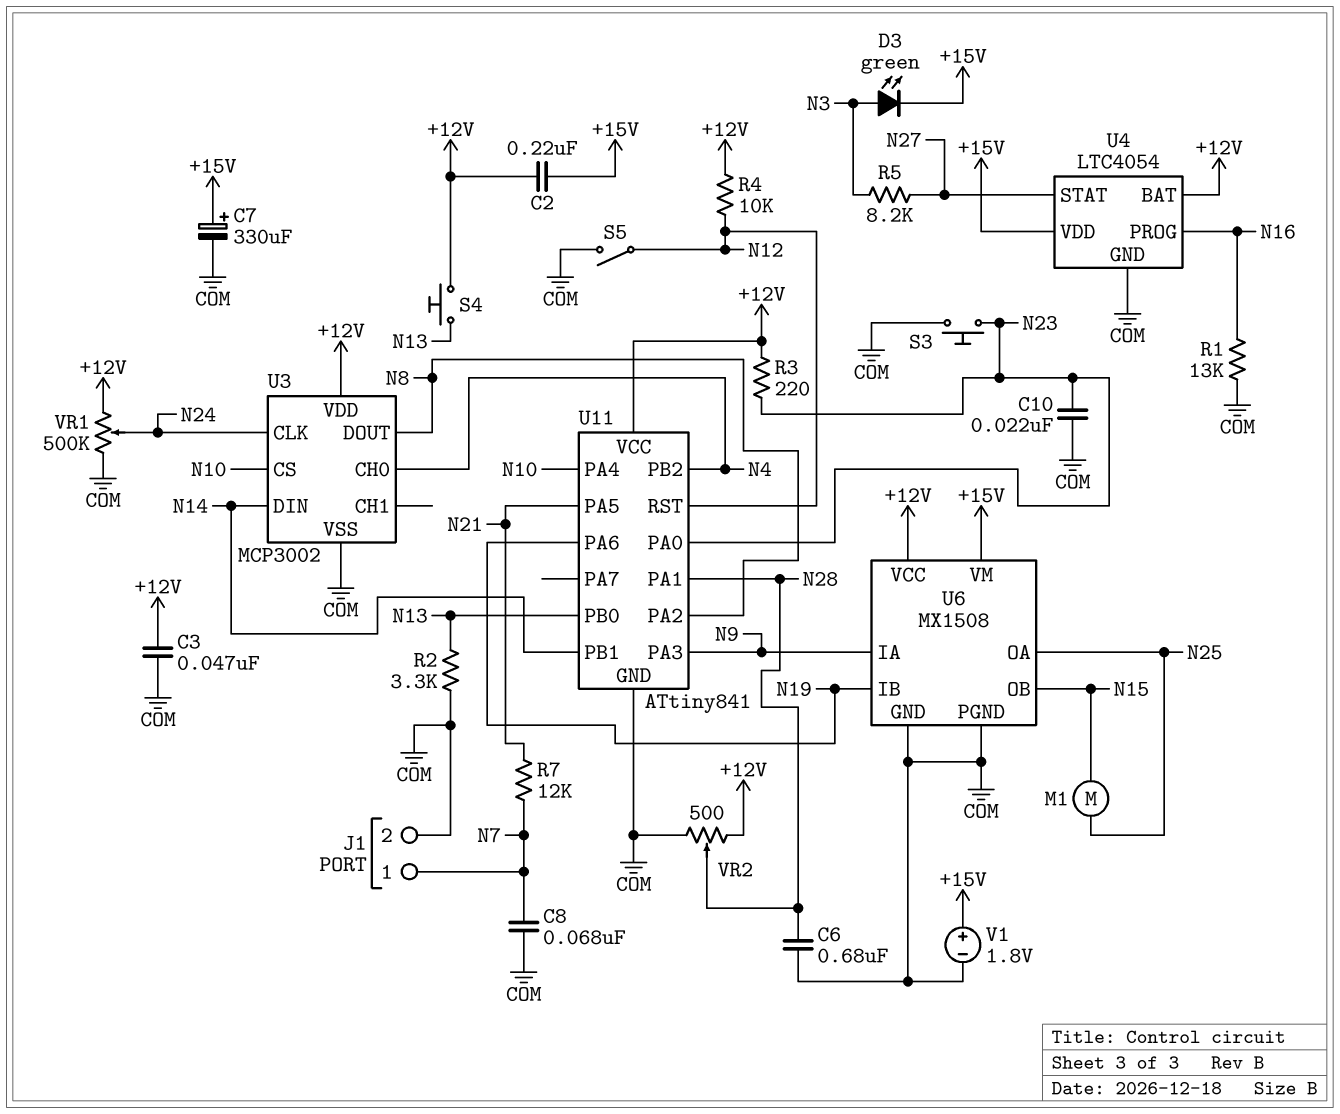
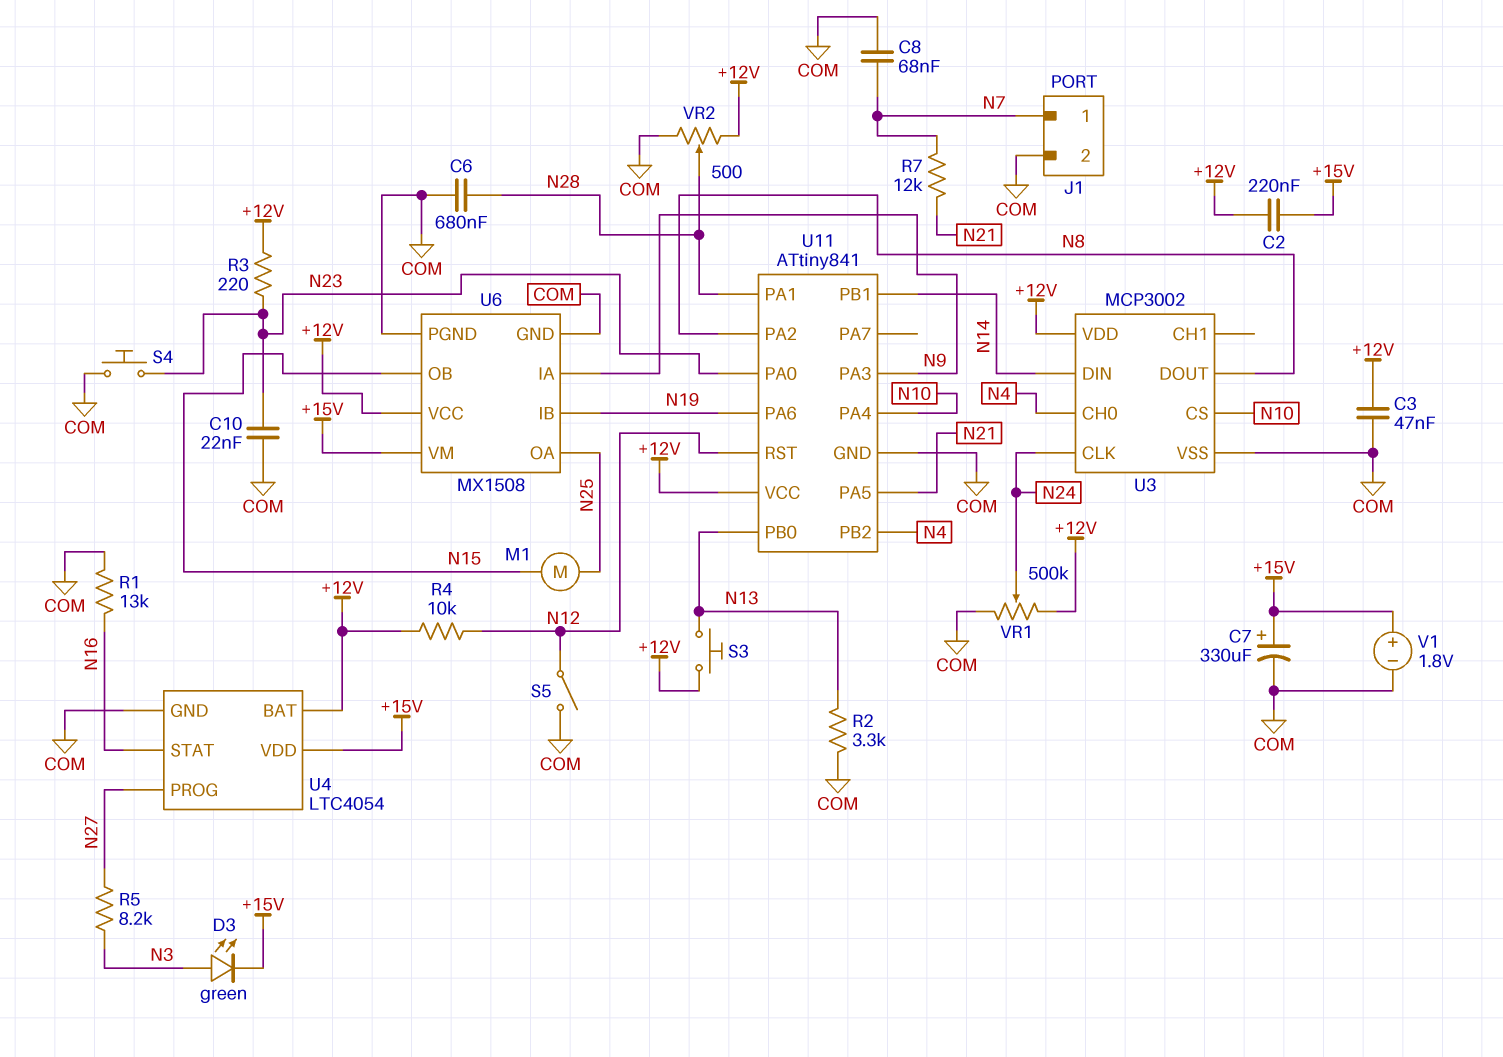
S3: button (COM, N23) -> button (+12V, N13)
S4: button (+12V, N13) -> button (COM, N23)
U4 pin PROG: N16 -> N27
U4 pin STAT: N27 -> N16

